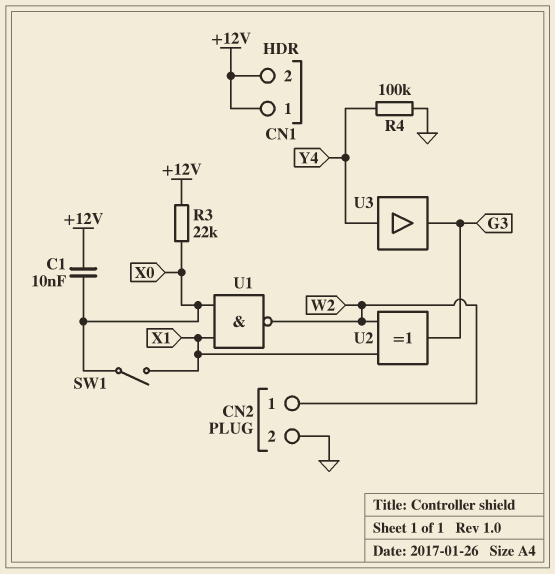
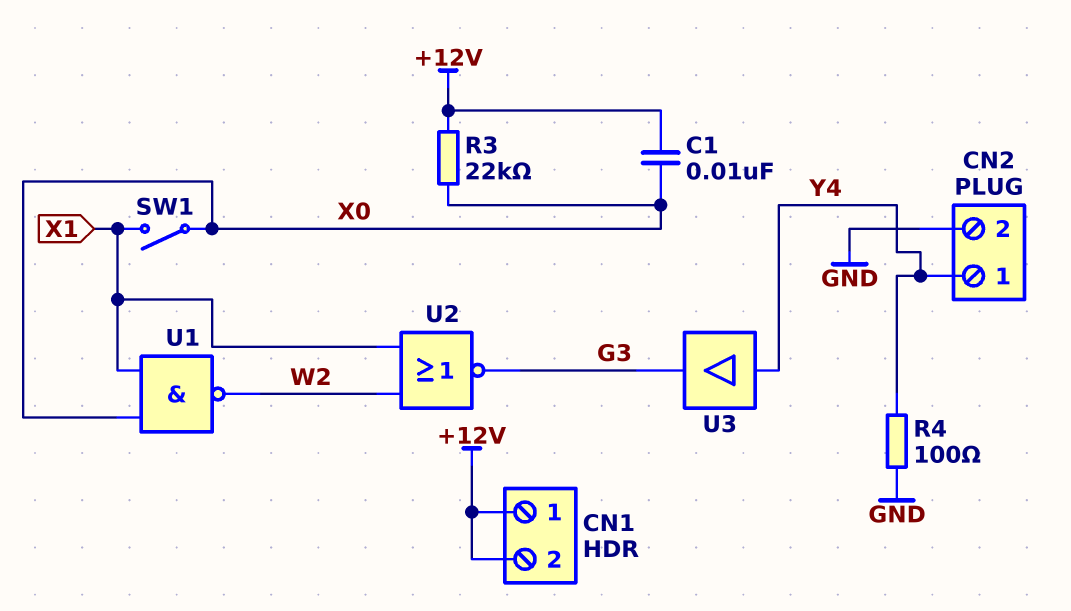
CN2 pin 1: W2 -> Y4
R4: 100k (GND, Y4) -> 100 (GND, Y4)
U2: XOR (in W2, in X1, out G3) -> NOR (in W2, in X1, out G3)

